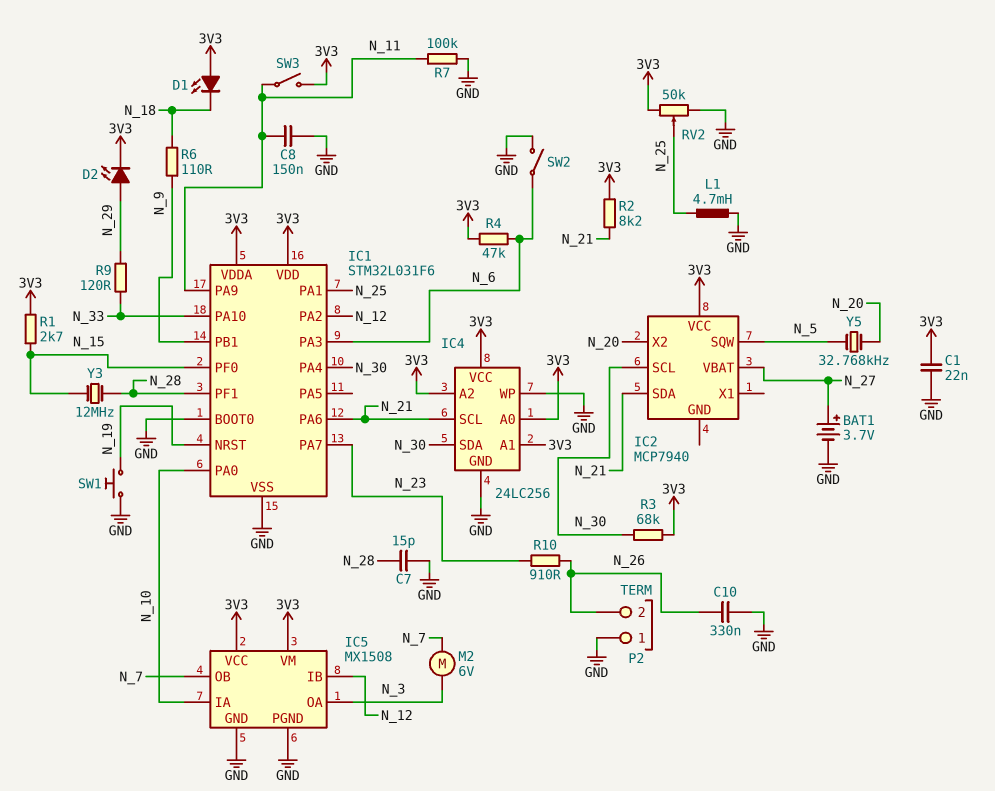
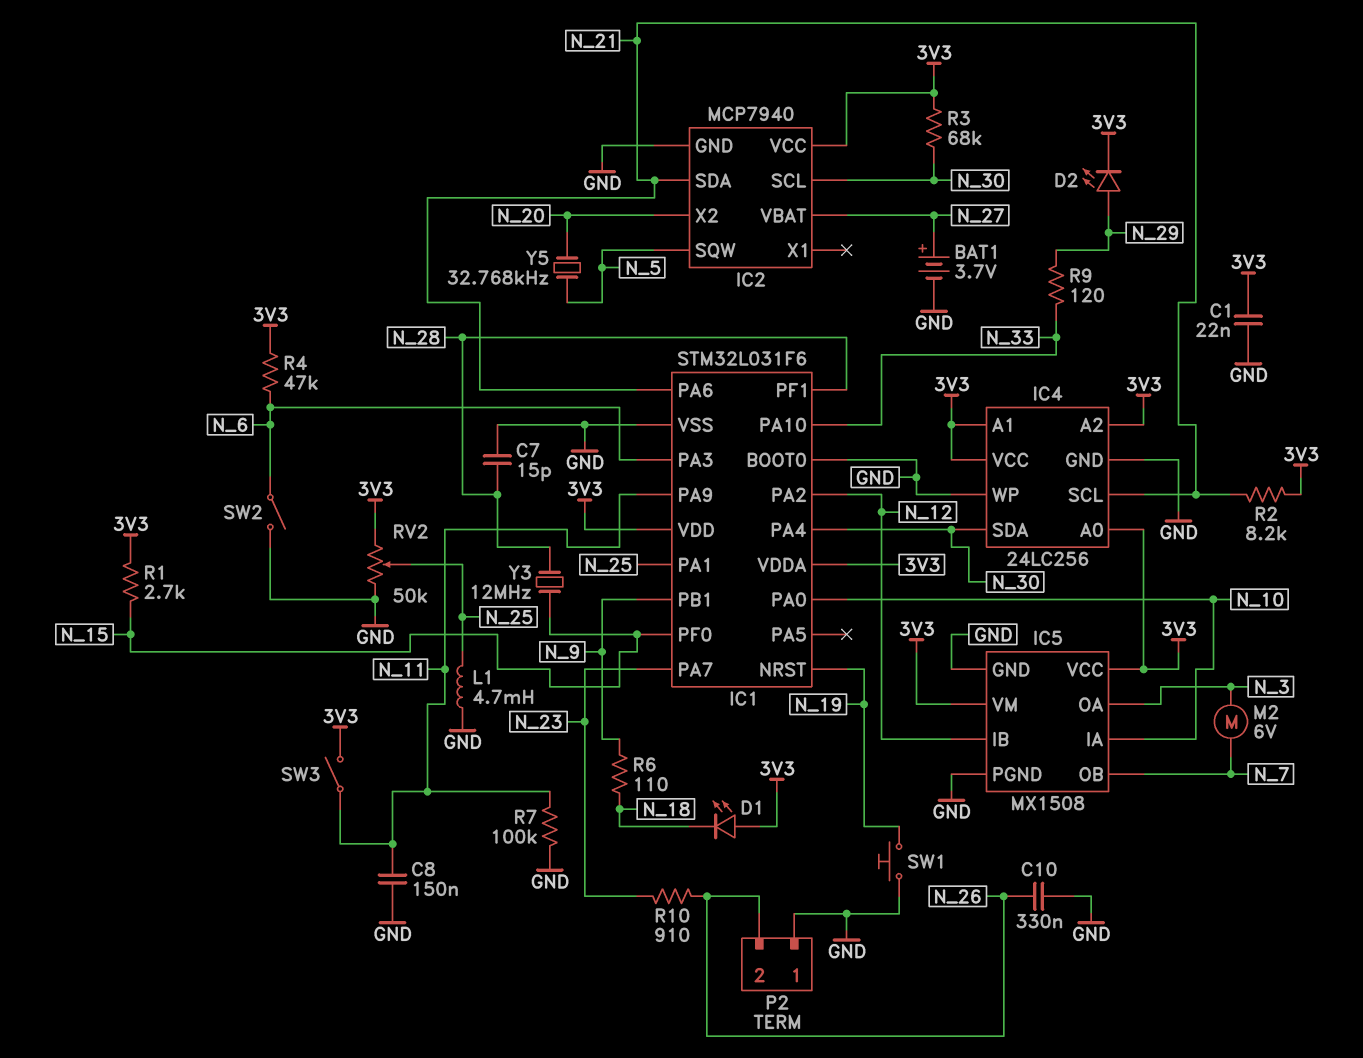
IC2 pin GND: none -> GND

